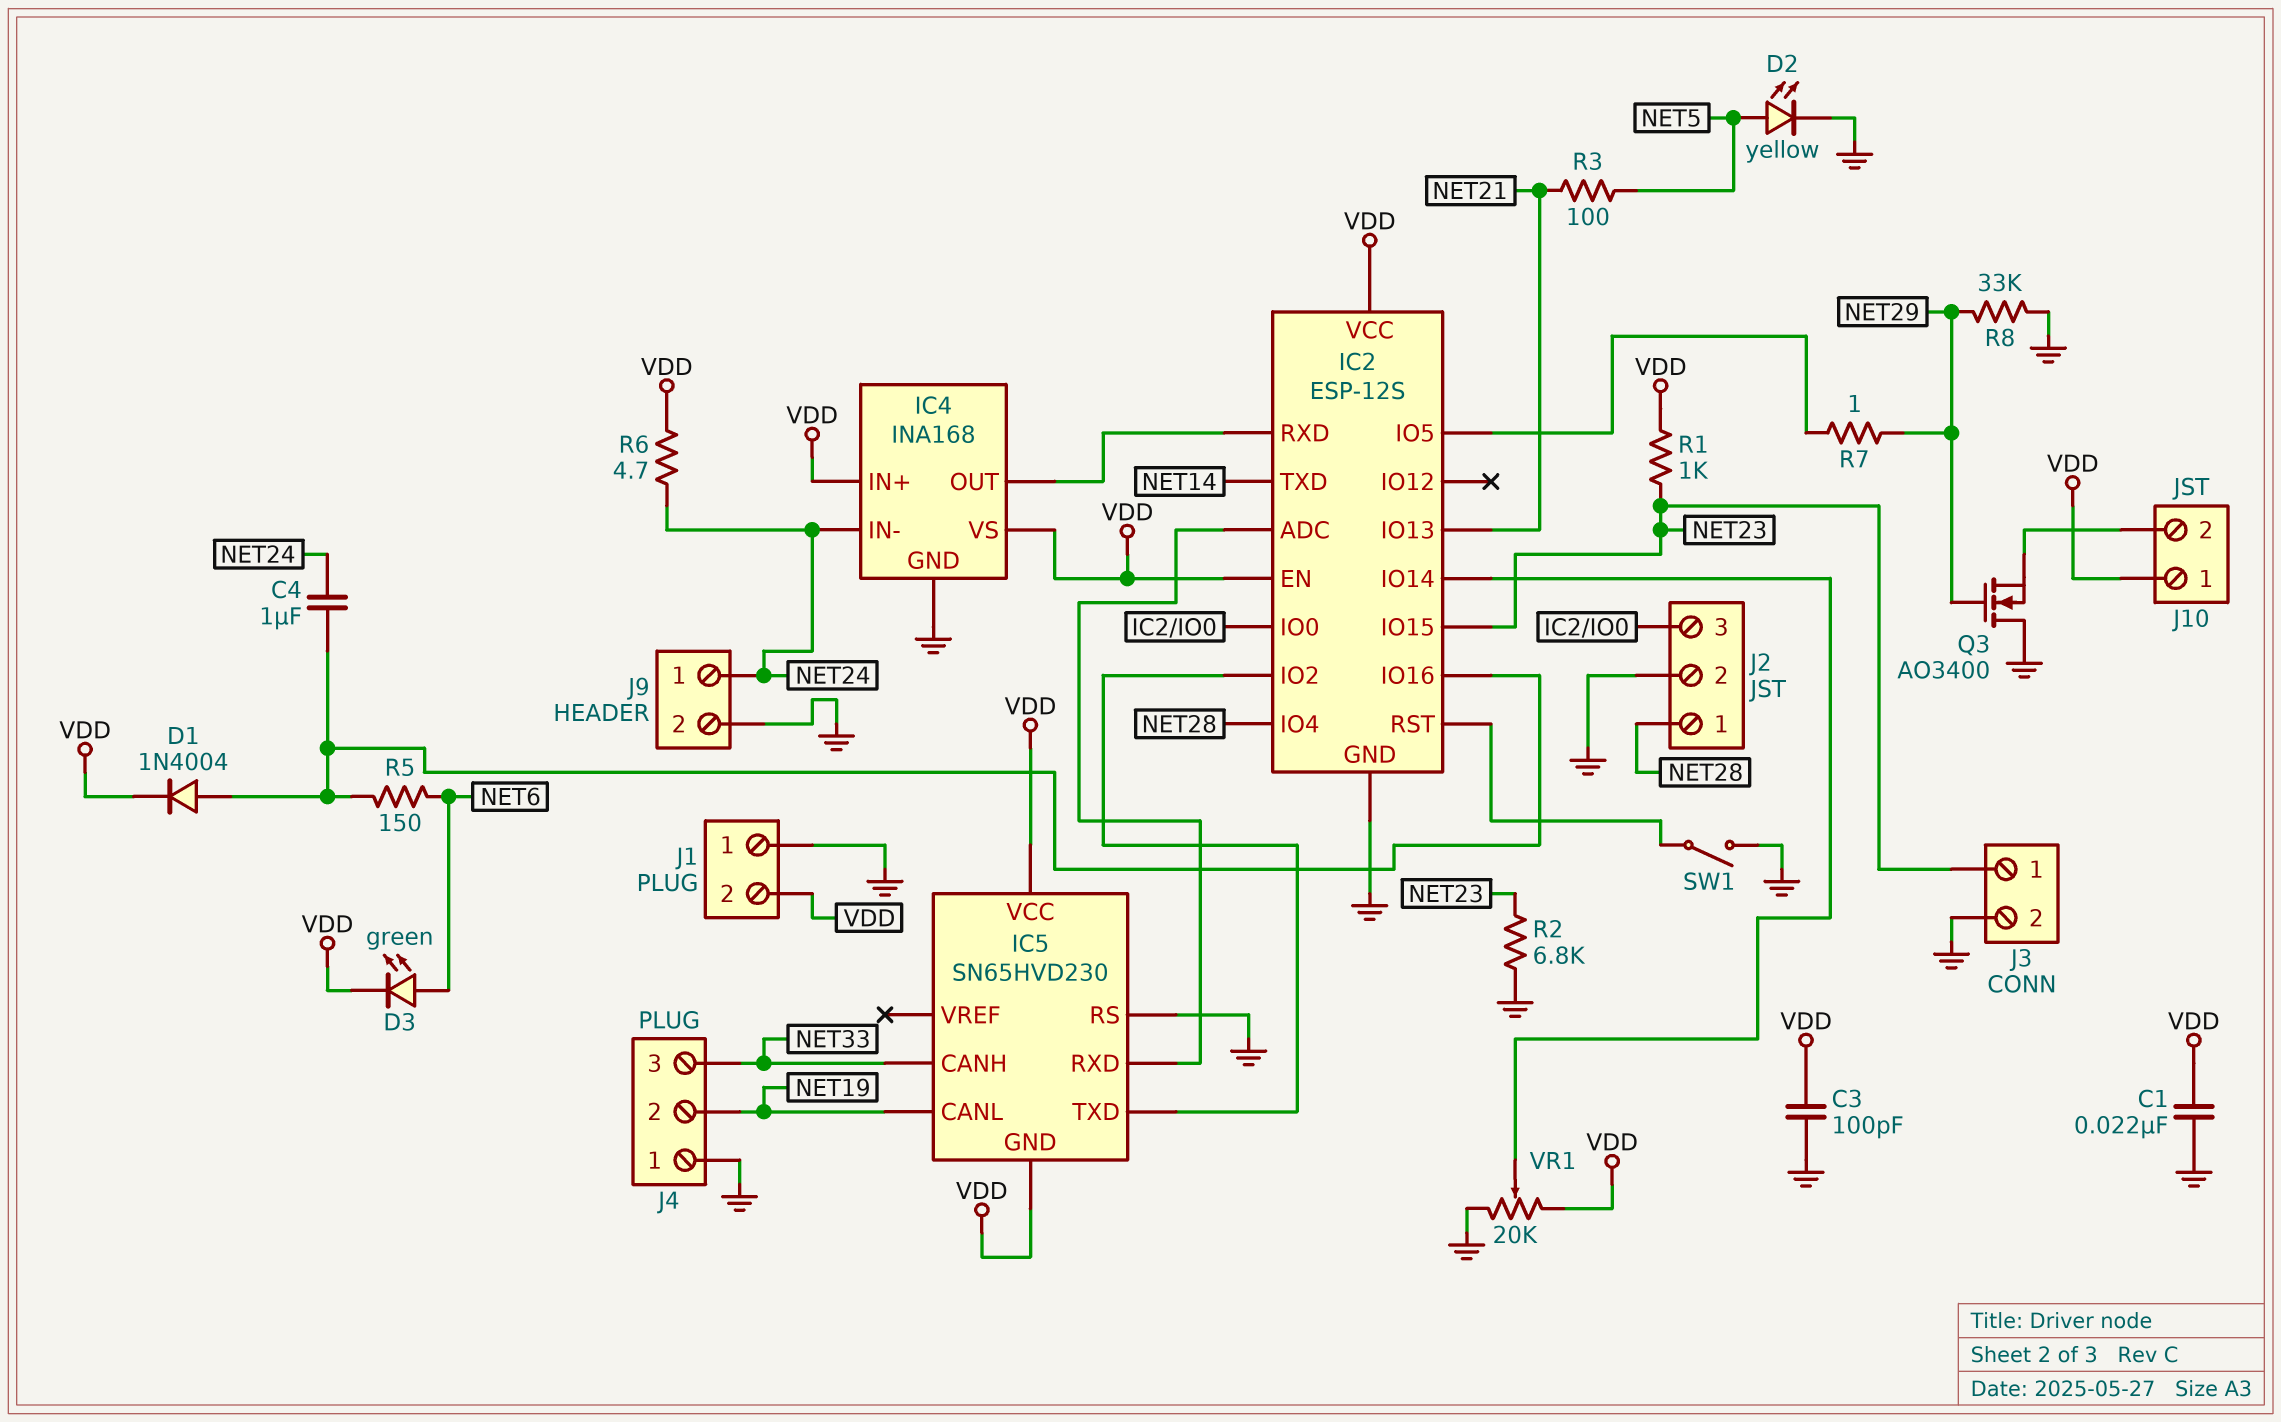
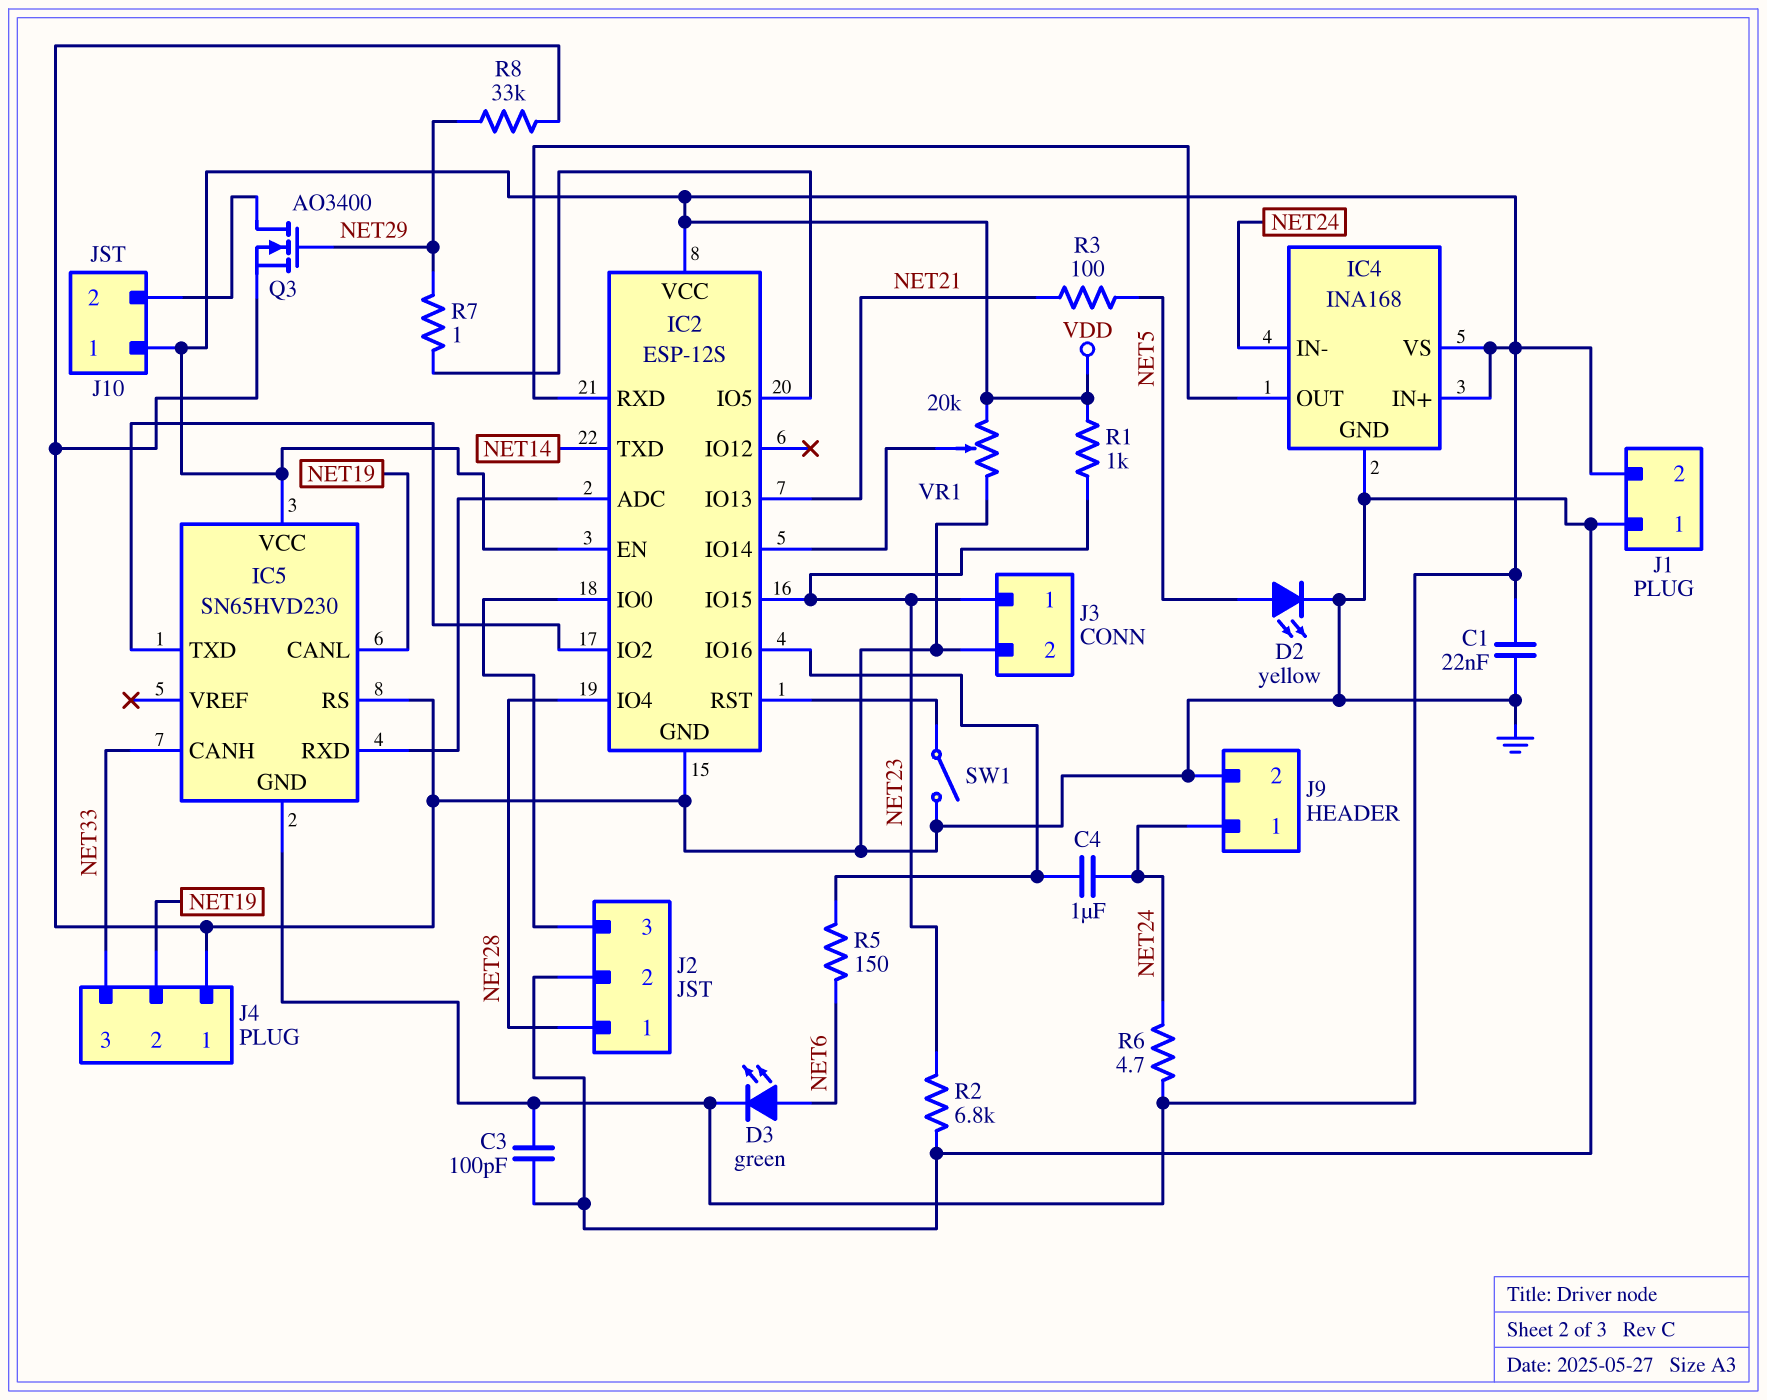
D1: diode 1N4004 (A IC2/IO16, K VDD) -> none
Q3: NMOS AO3400 (G NET29, D GND, S J10/2) -> NMOS AO3400 (G NET29, D J10/2, S GND)

